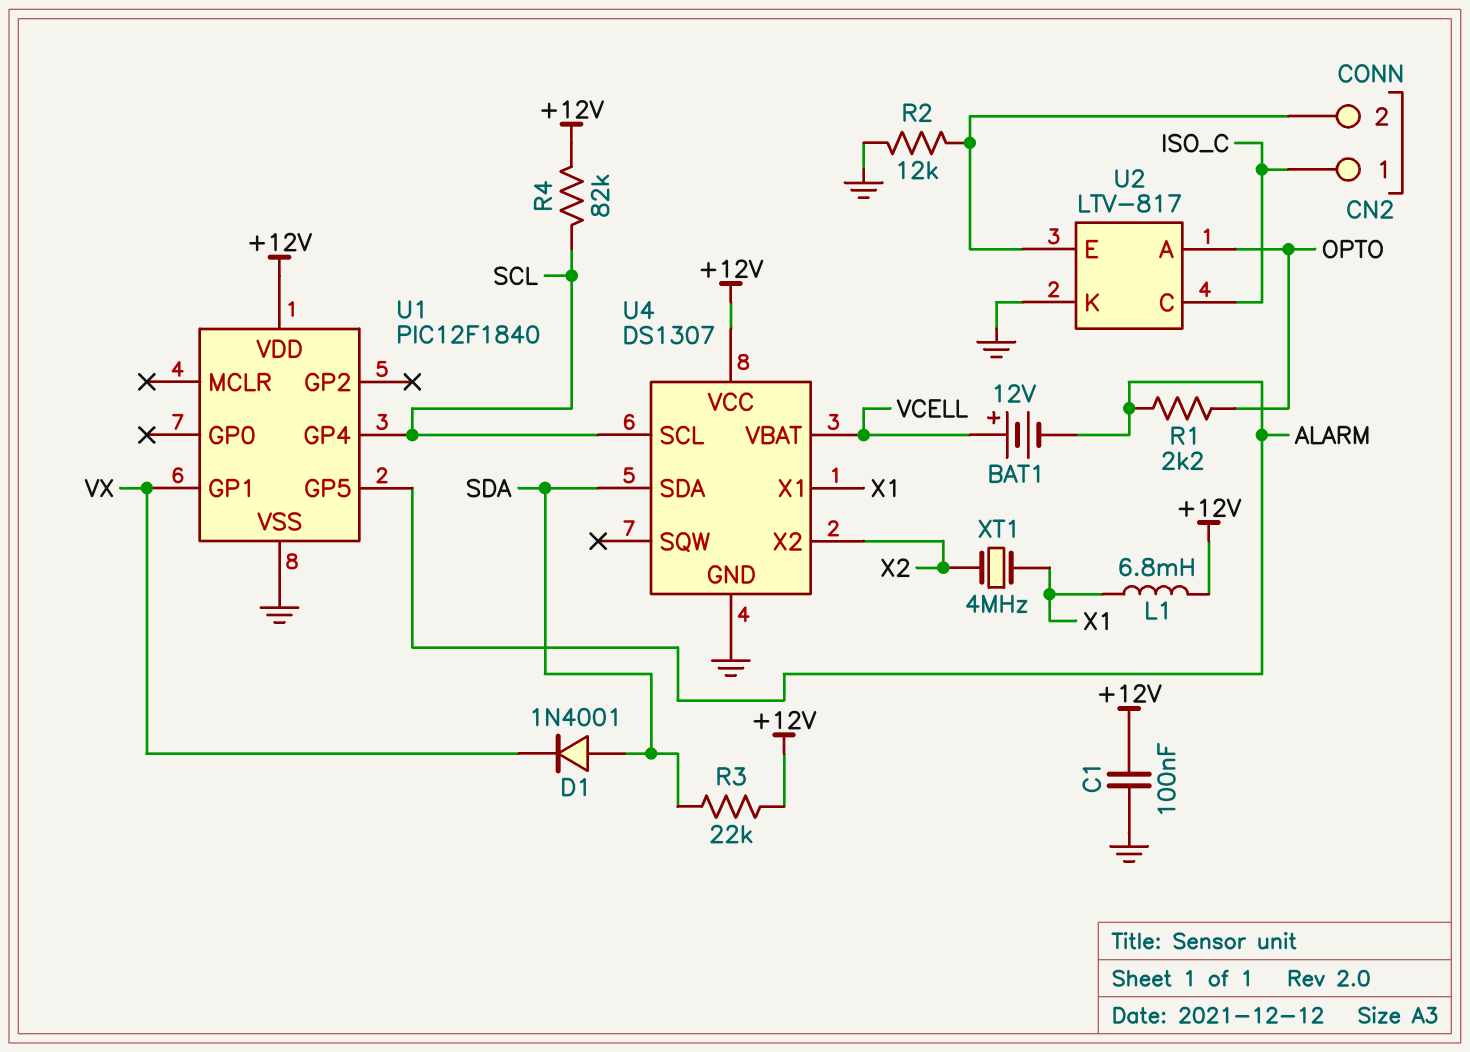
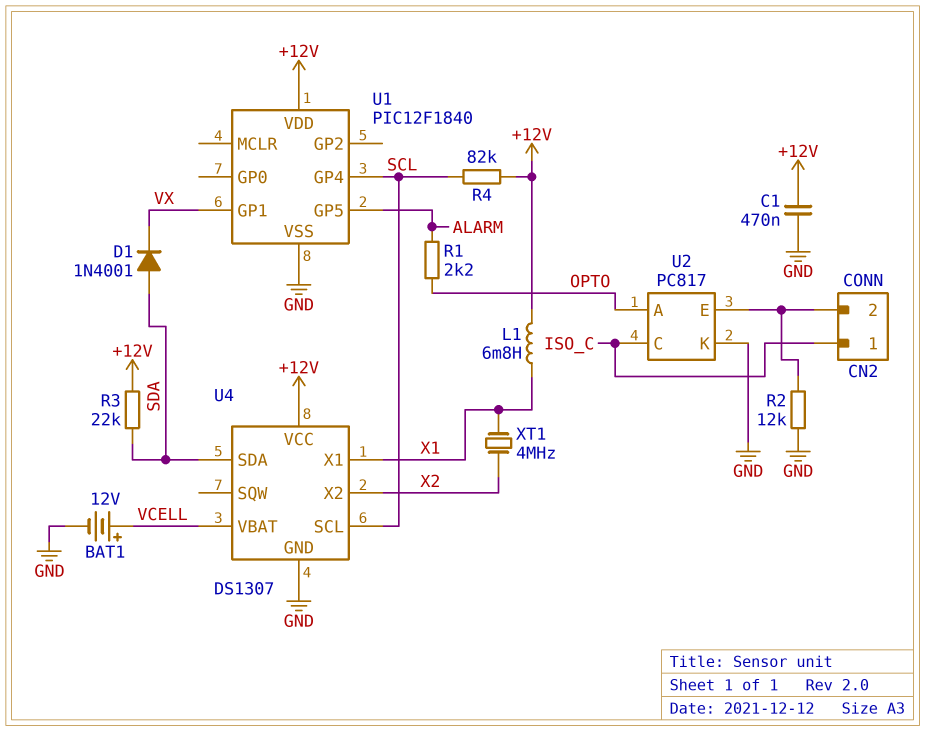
BAT1: 12V (plus VCELL, minus ALARM) -> 12V (plus VCELL, minus GND)
C1: 100nF (+12V, GND) -> 470nF (+12V, GND)
U2: LTV-817 -> PC817

